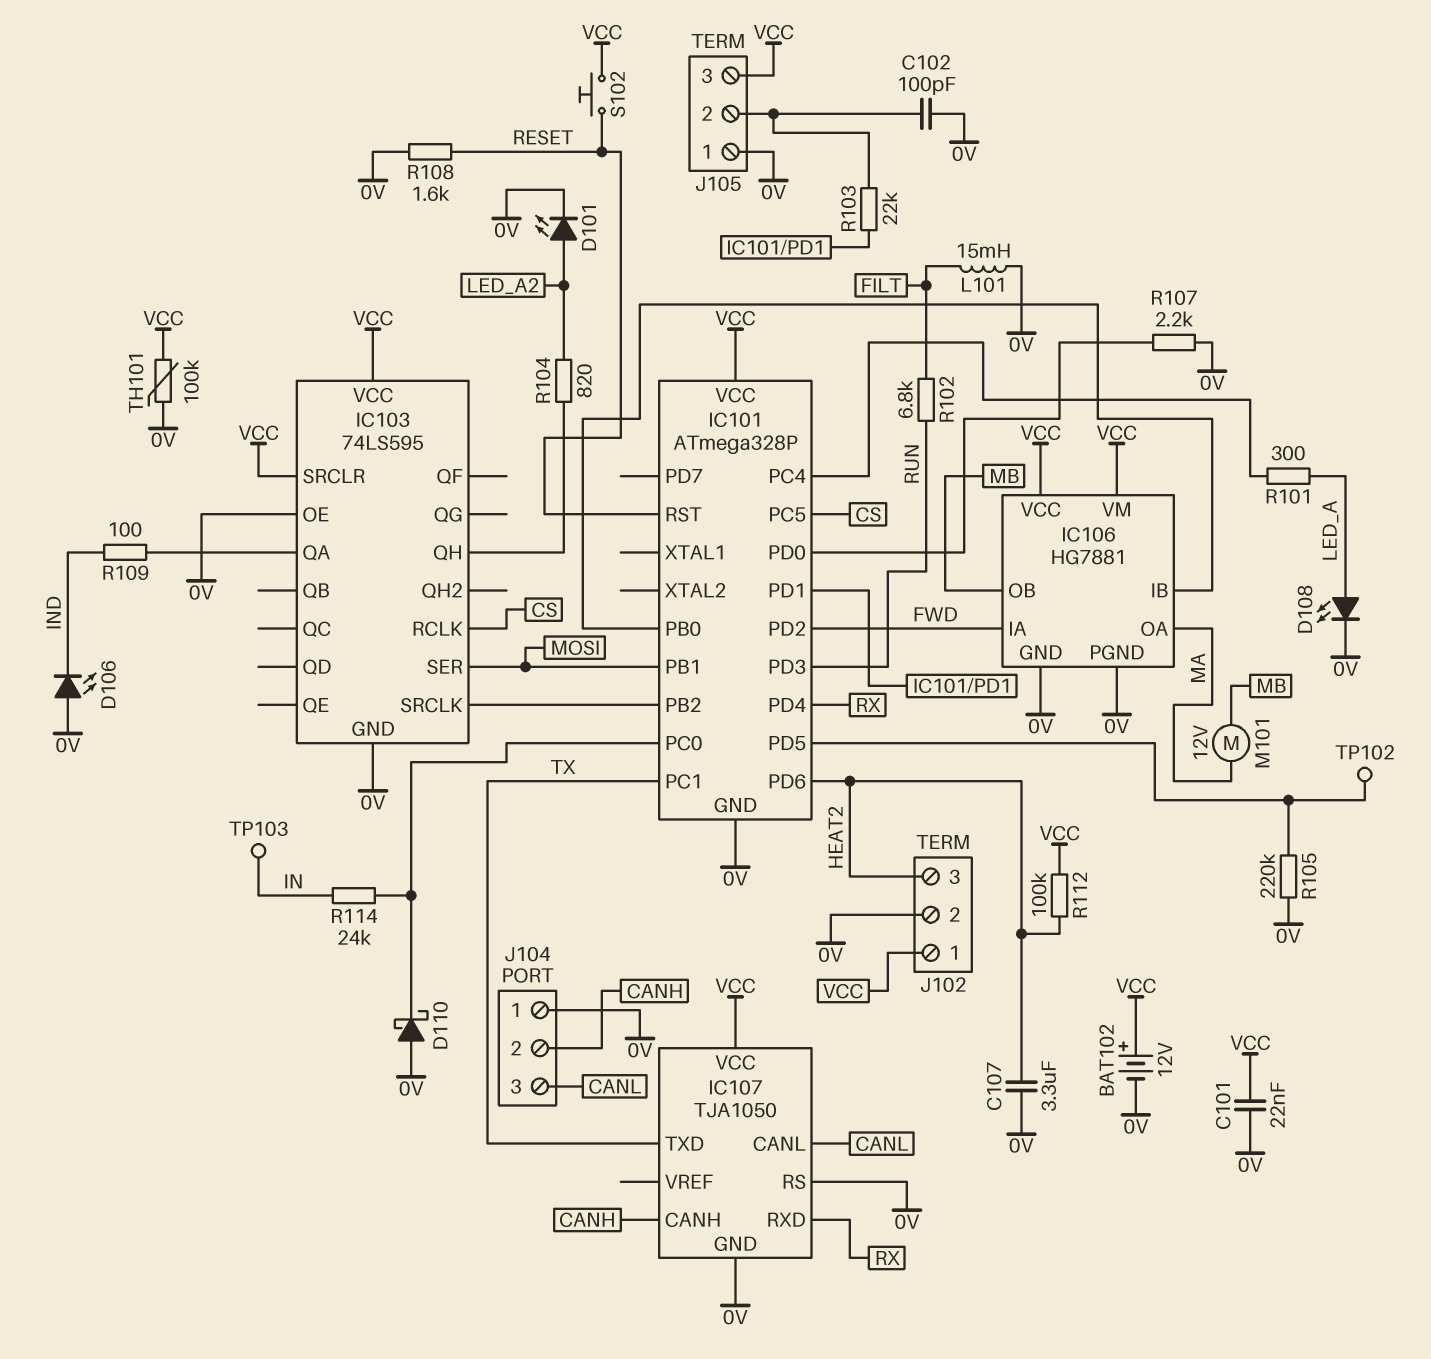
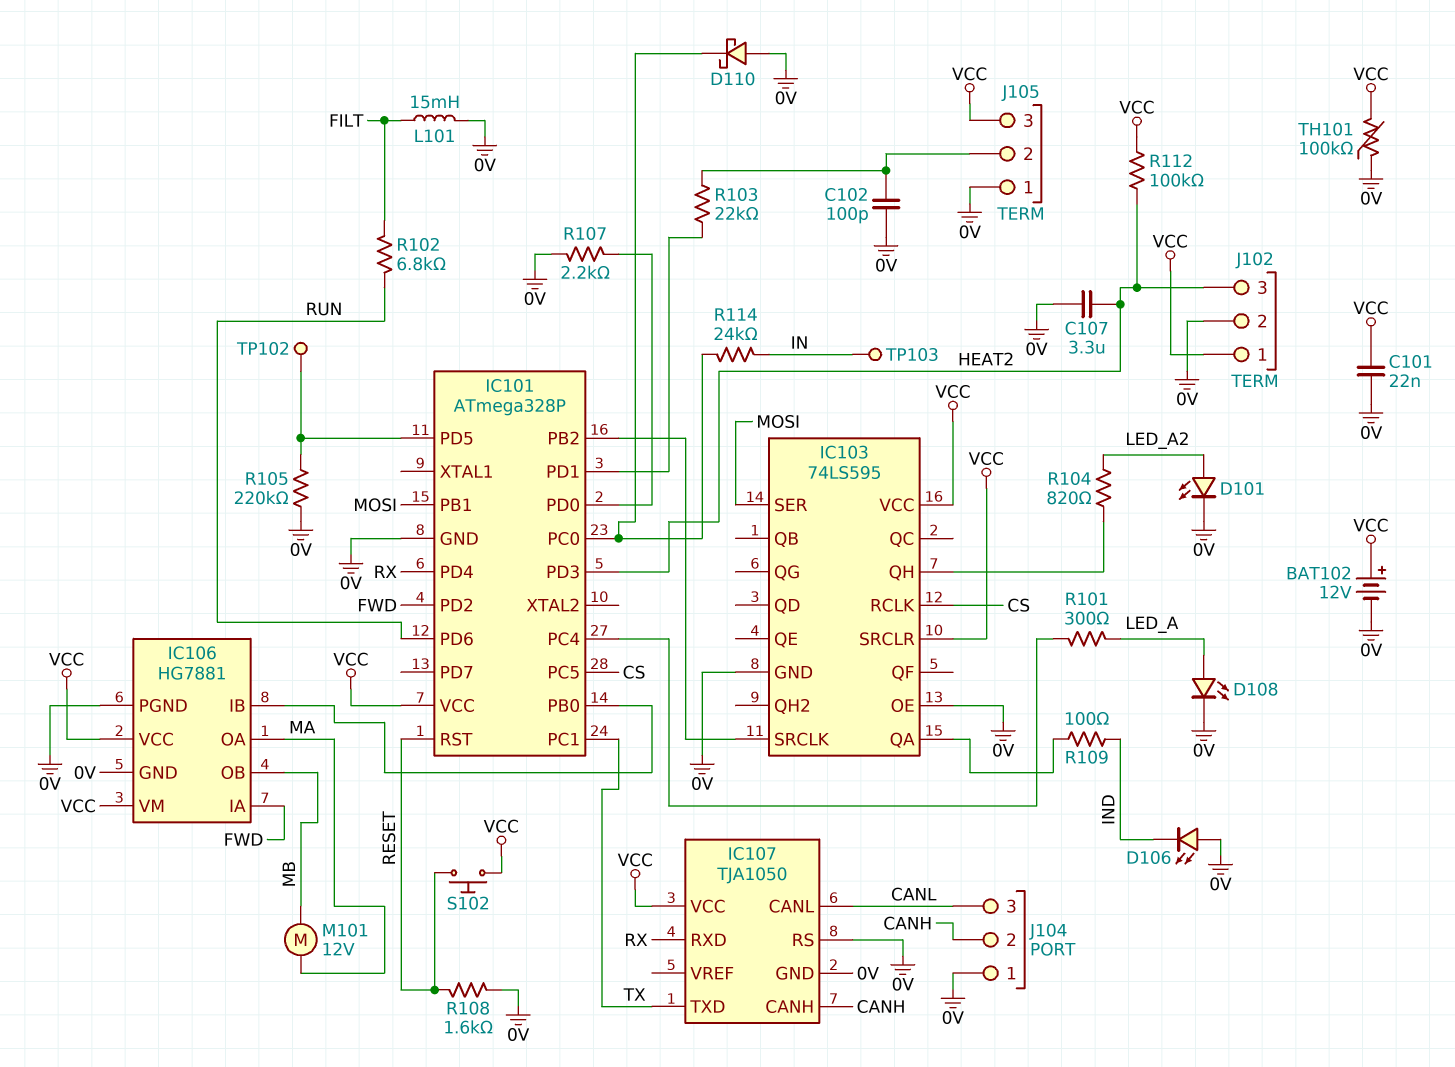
IC101 pin PD3: RUN -> HEAT2
IC101 pin PD6: HEAT2 -> RUN

